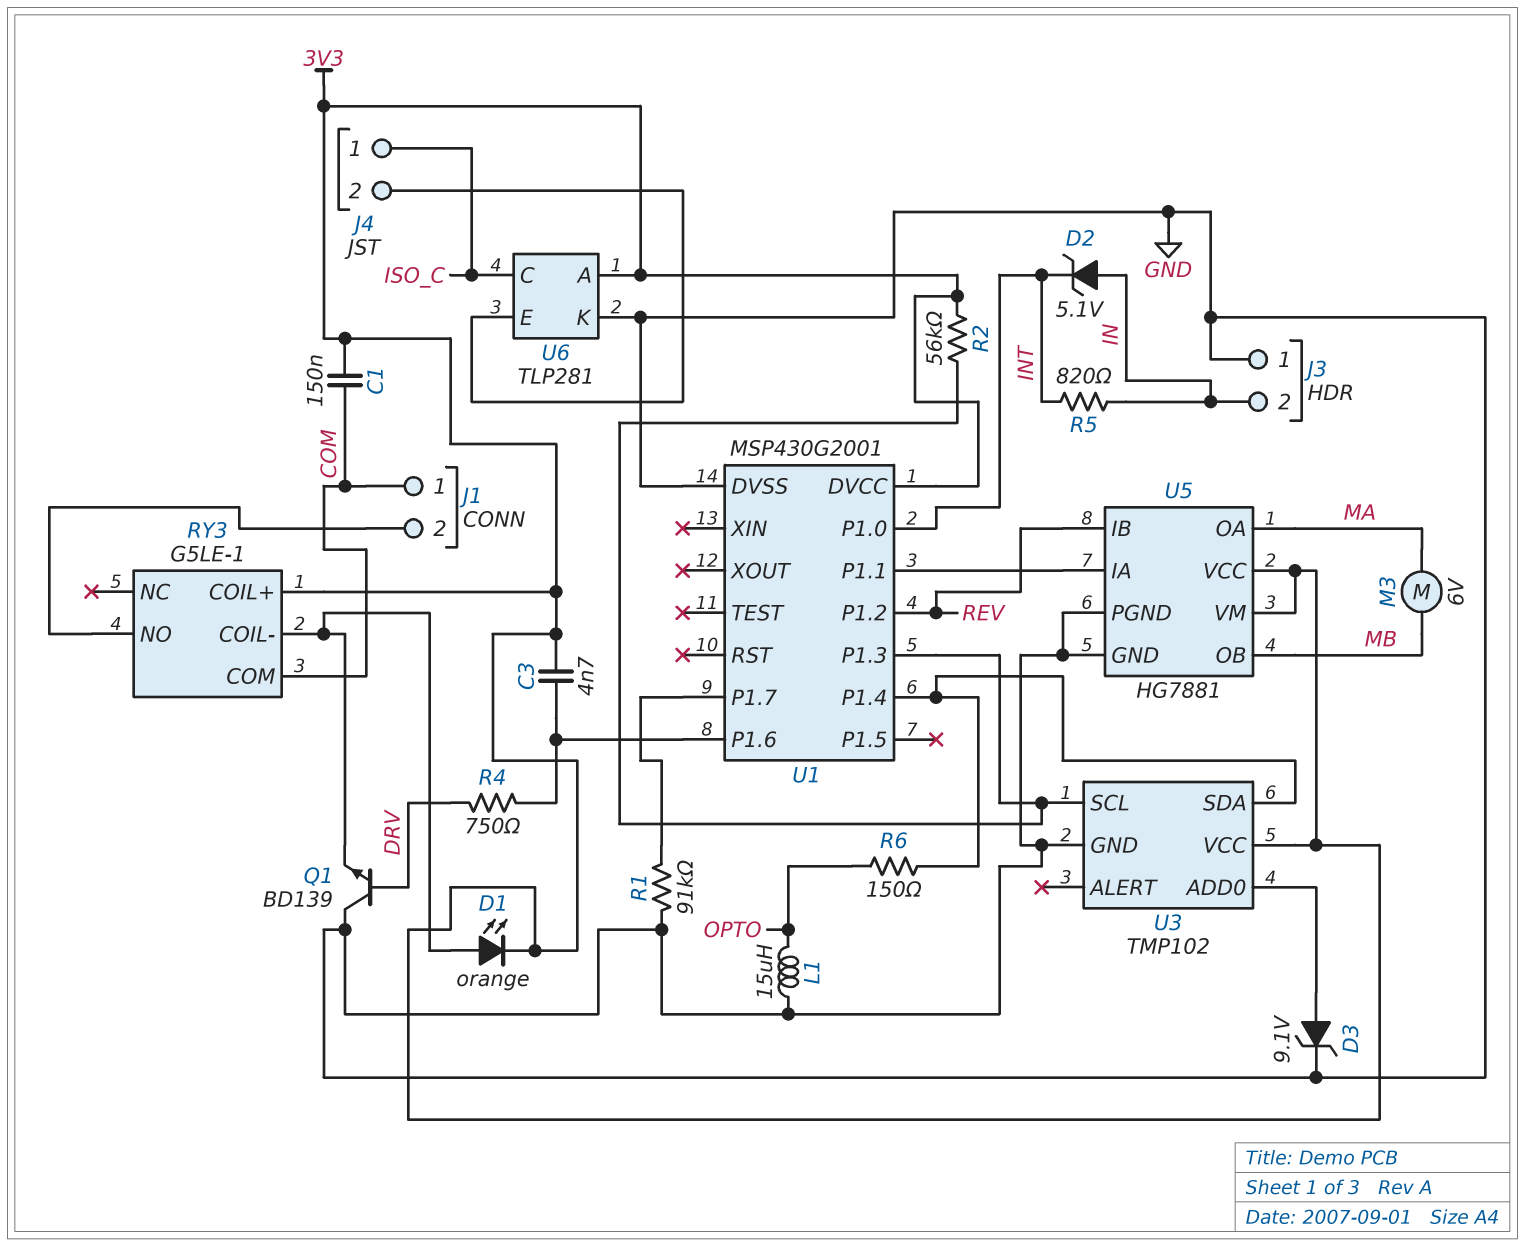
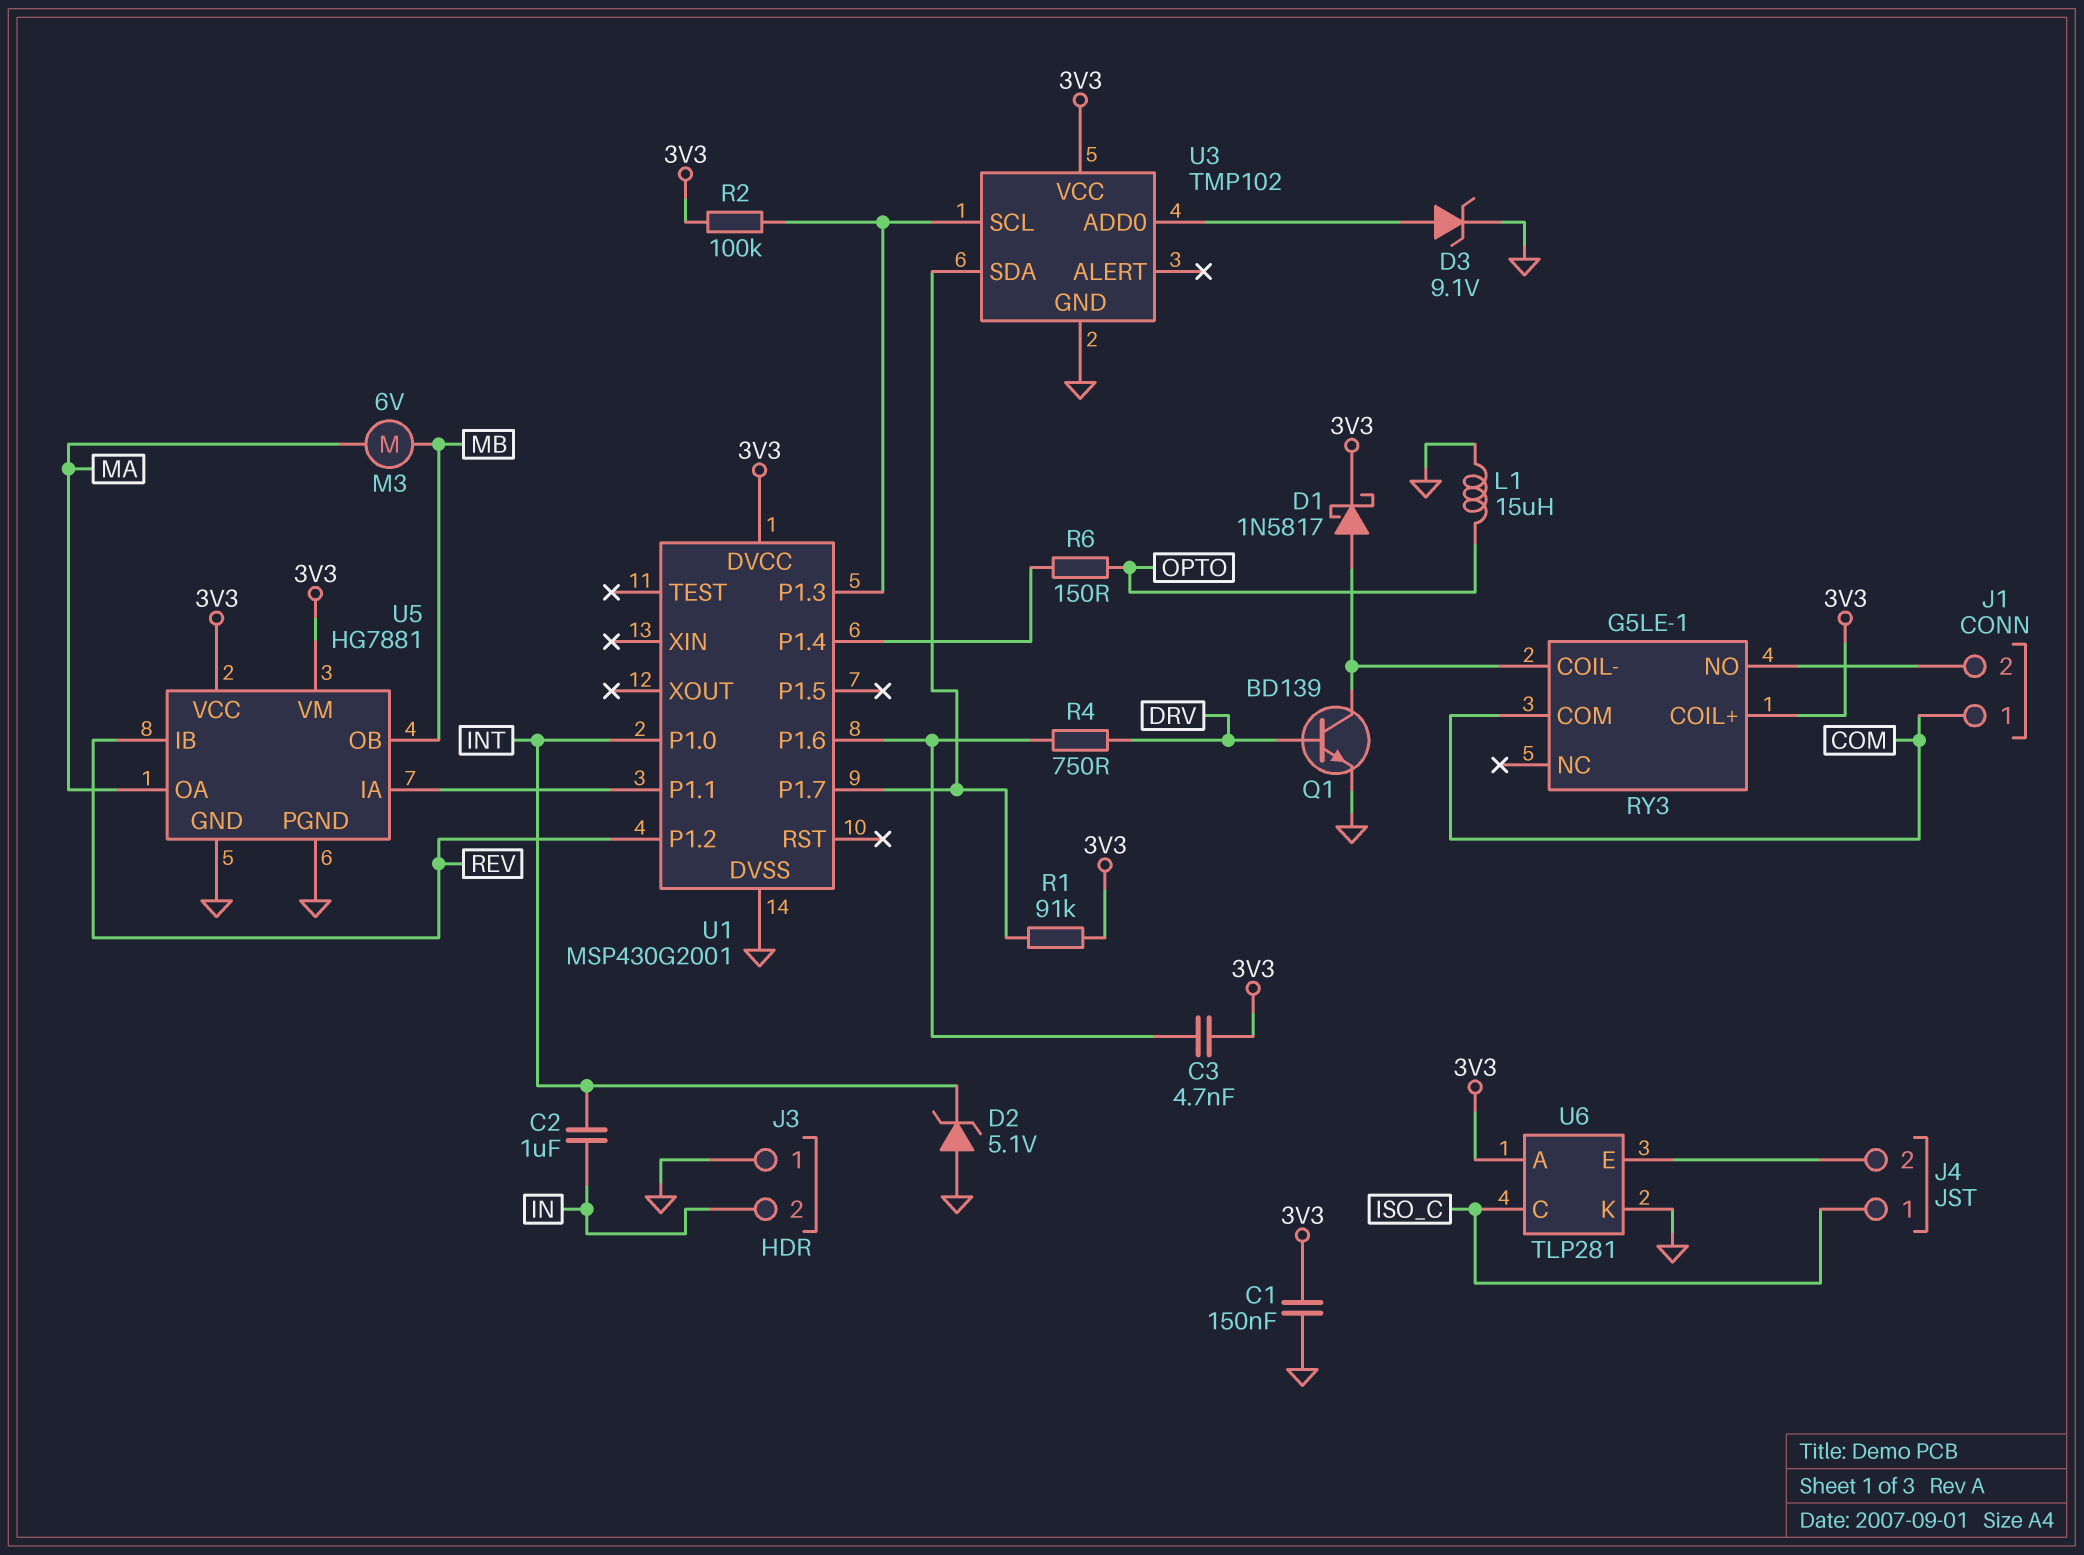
C1: 150nF (3V3, COM) -> 150nF (3V3, GND)
C2: none -> 1uF (IN, INT)
D1: LED orange (A RY3/COIL-, K 3V3) -> schottky 1N5817 (A RY3/COIL-, K 3V3)
D2: zener 5.1V (A IN, K INT) -> zener 5.1V (A GND, K INT)
Q1: NPN BD139 (B DRV, C GND, E RY3/COIL-) -> NPN BD139 (B DRV, C RY3/COIL-, E GND)
R1: 91k (GND, U1/P1.7) -> 91k (3V3, U1/P1.7)
R2: 56k (3V3, U1/P1.3) -> 100k (3V3, U1/P1.3)
R5: 820 (IN, INT) -> none
U3 pin SDA: U1/P1.4 -> U1/P1.7

